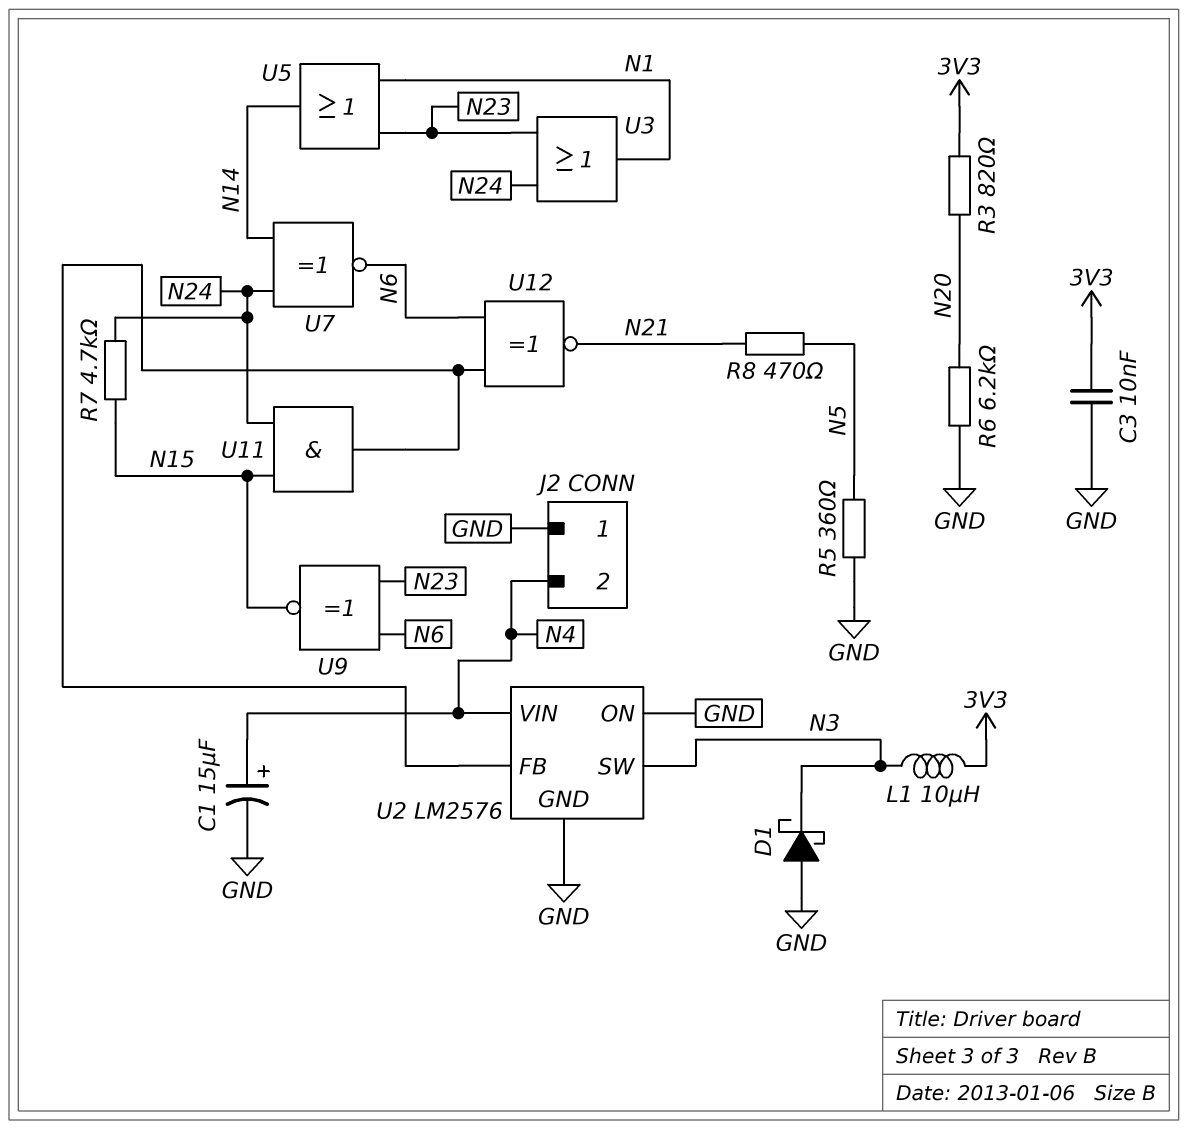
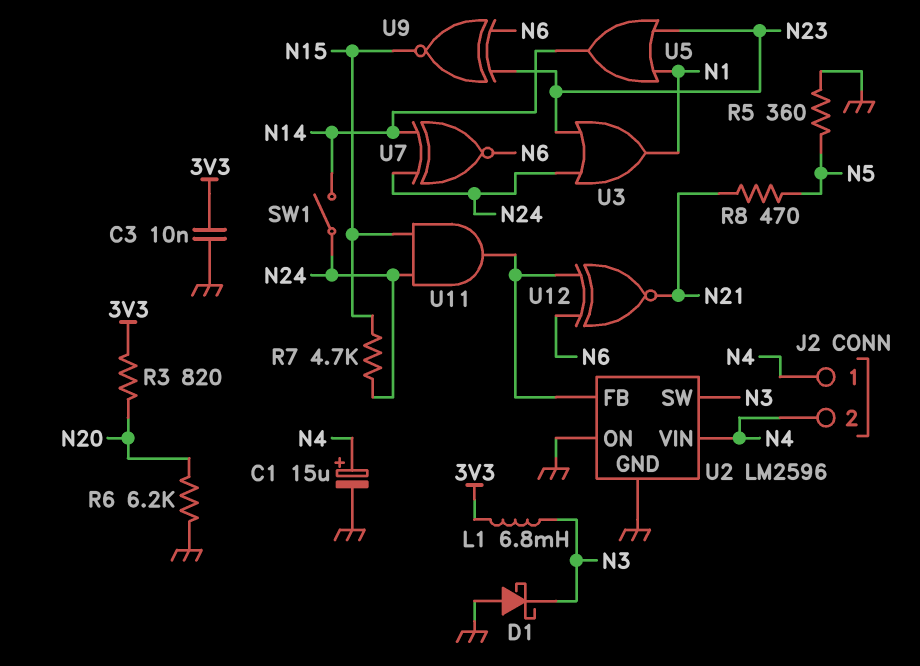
J2 pin 1: GND -> N4
L1: 10uH (3V3, N3) -> 6.8mH (3V3, N3)
SW1: none -> switch (N14, N24)
U2: LM2576 -> LM2596

